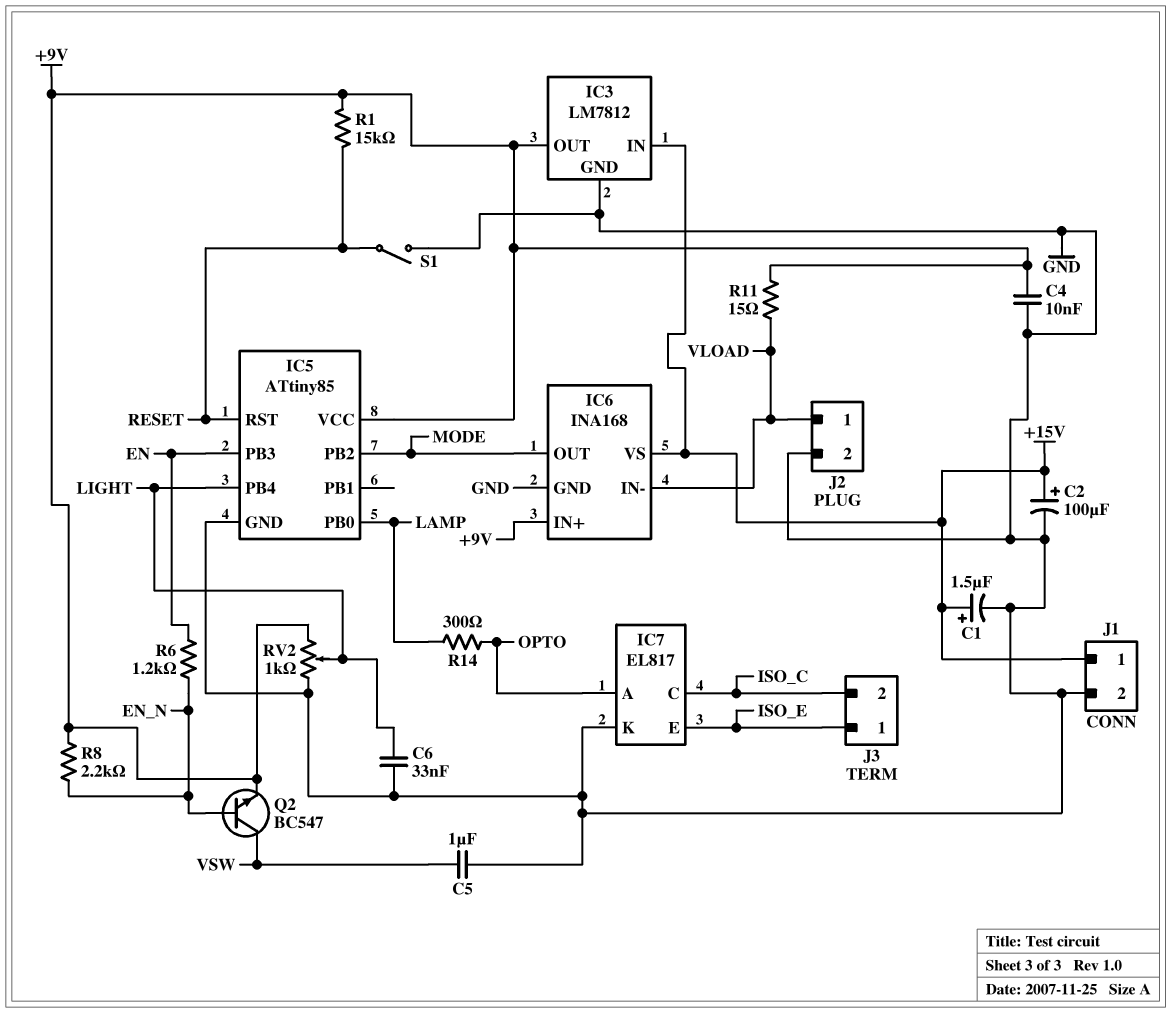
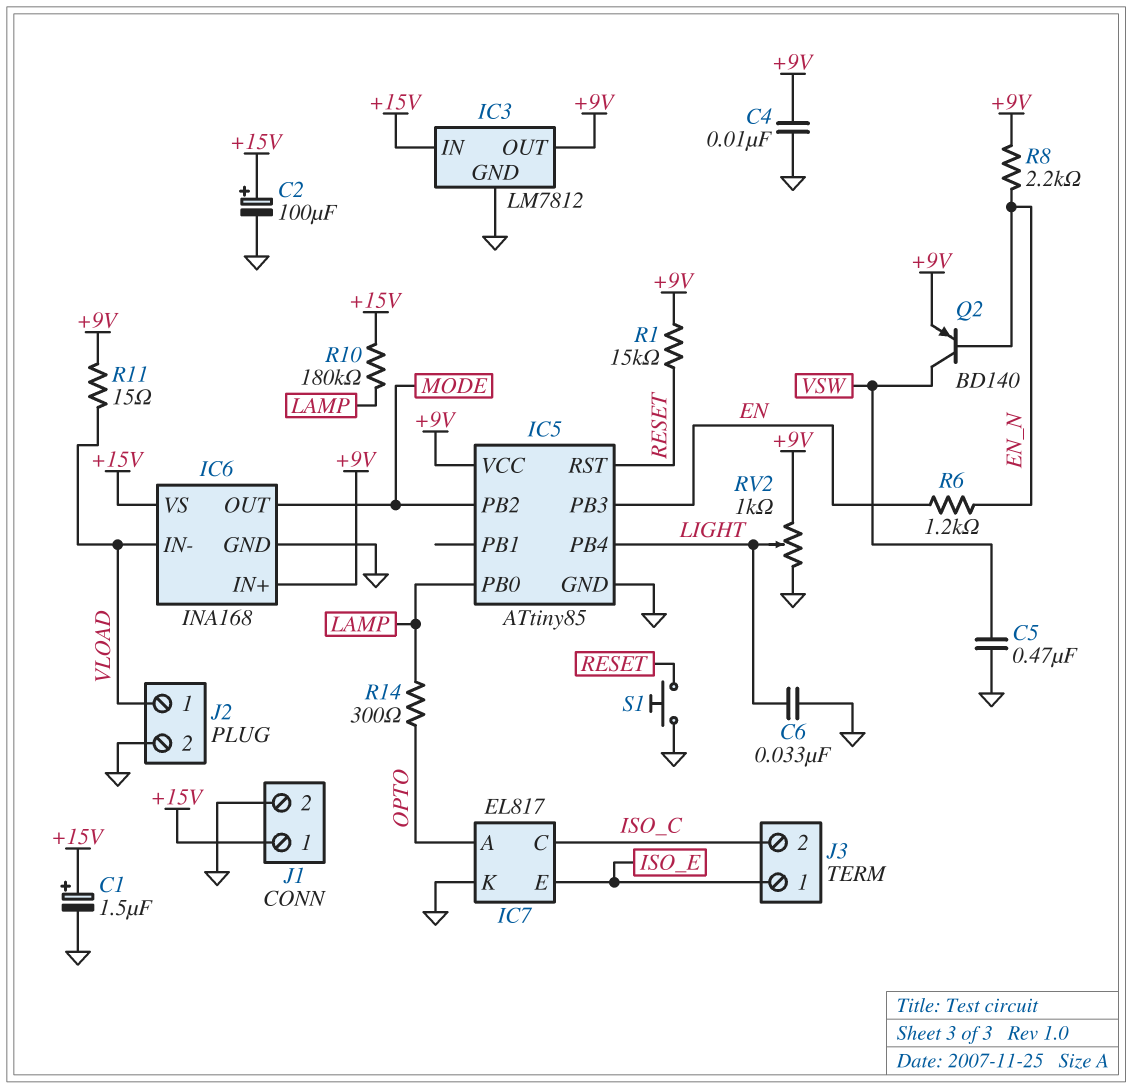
C5: 1uF (GND, VSW) -> 470nF (GND, VSW)
Q2: NPN BC547 (B EN_N, C VSW, E +9V) -> PNP BD140 (B EN_N, C VSW, E +9V)
R10: none -> 180k (+15V, LAMP)
S1: switch (GND, RESET) -> button (GND, RESET)

